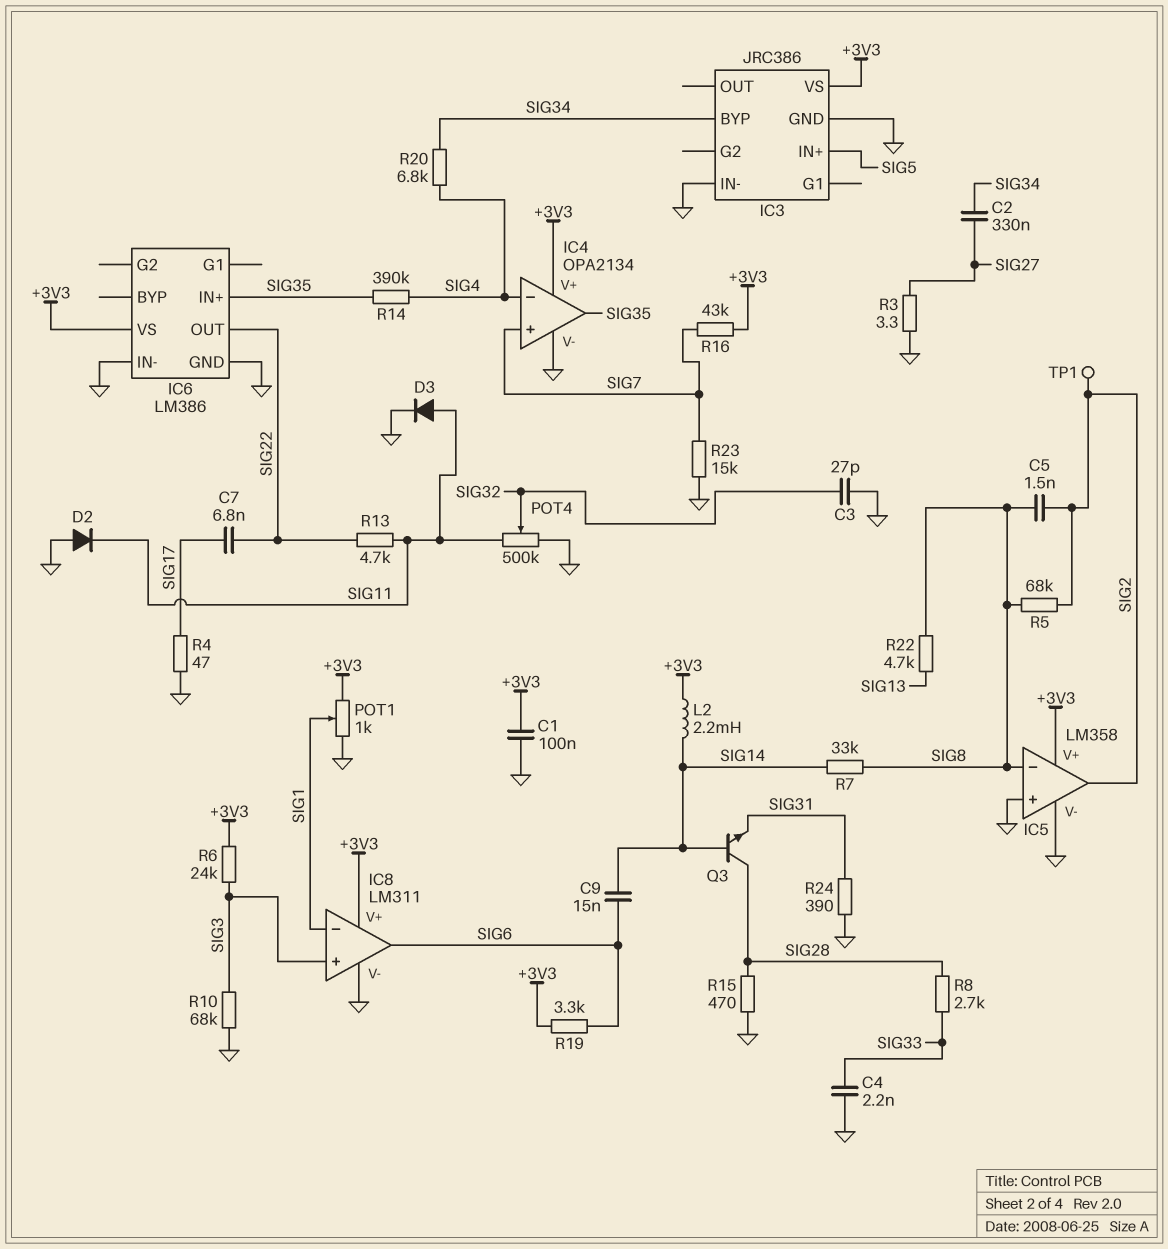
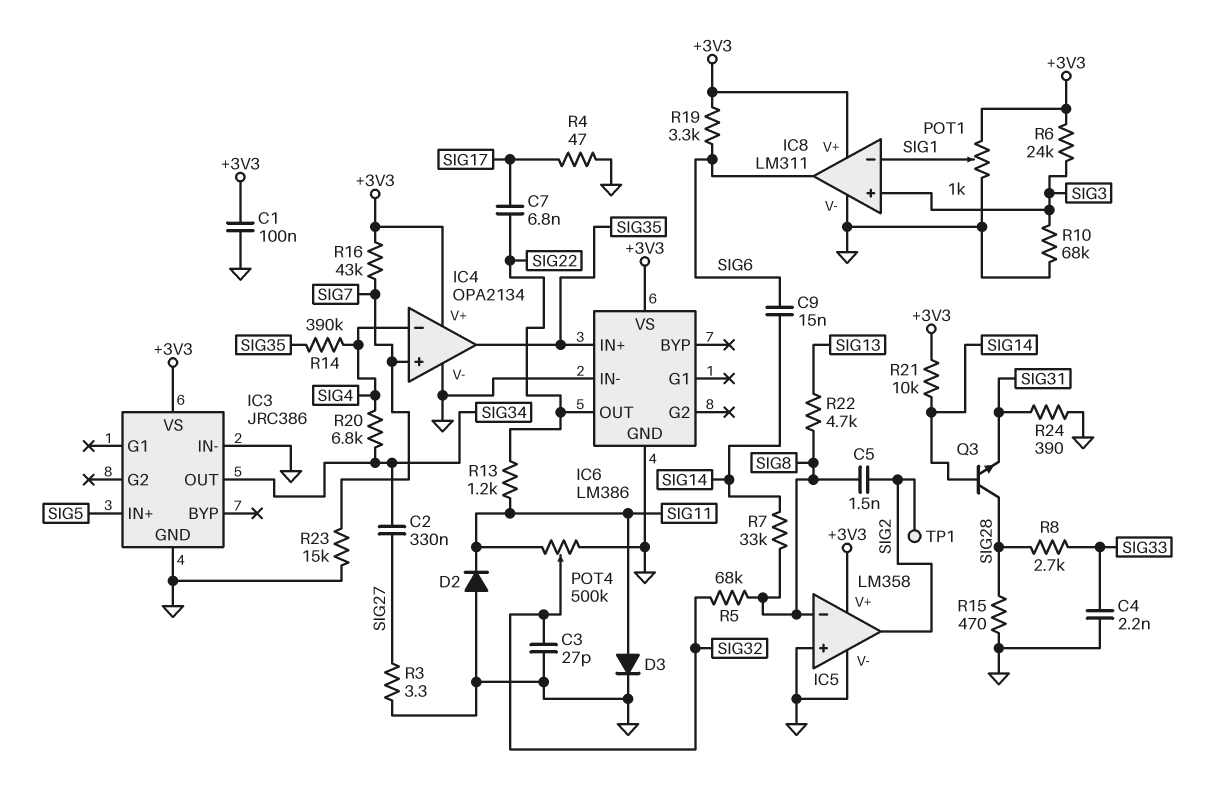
IC3 pin BYP: SIG34 -> none
IC3 pin OUT: none -> SIG34
L2: 2.2mH (+3V3, SIG14) -> none
R5: 68k (SIG2, SIG8) -> 68k (SIG8, SIG32)
R13: 4.7k (SIG11, SIG22) -> 1.2k (SIG11, SIG22)
R21: none -> 10k (+3V3, SIG14)

